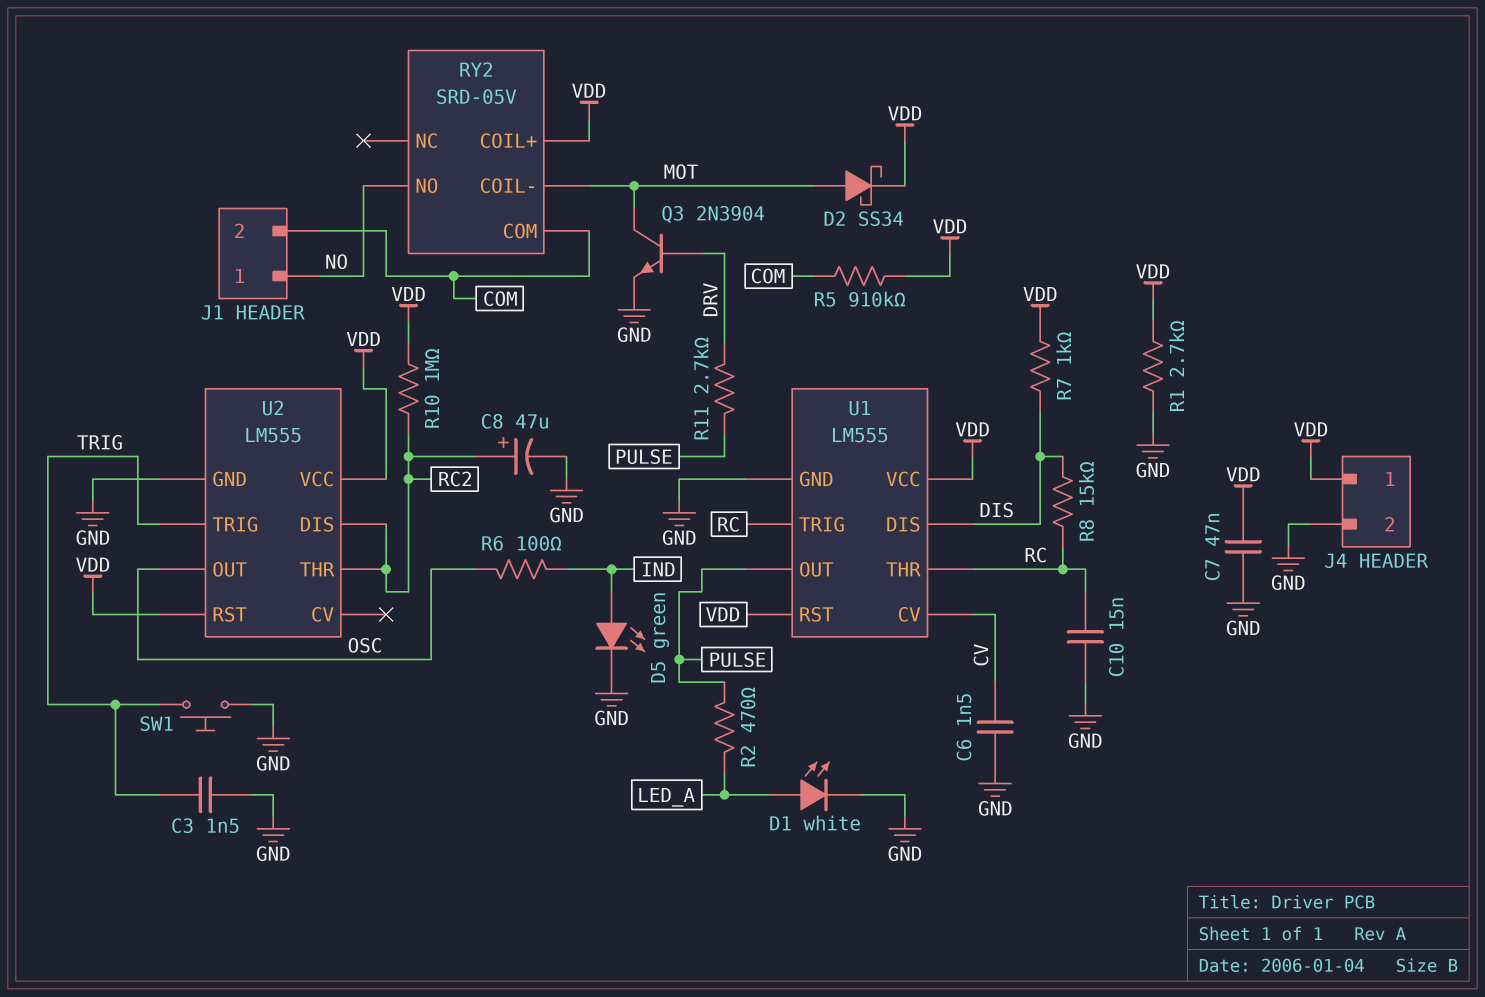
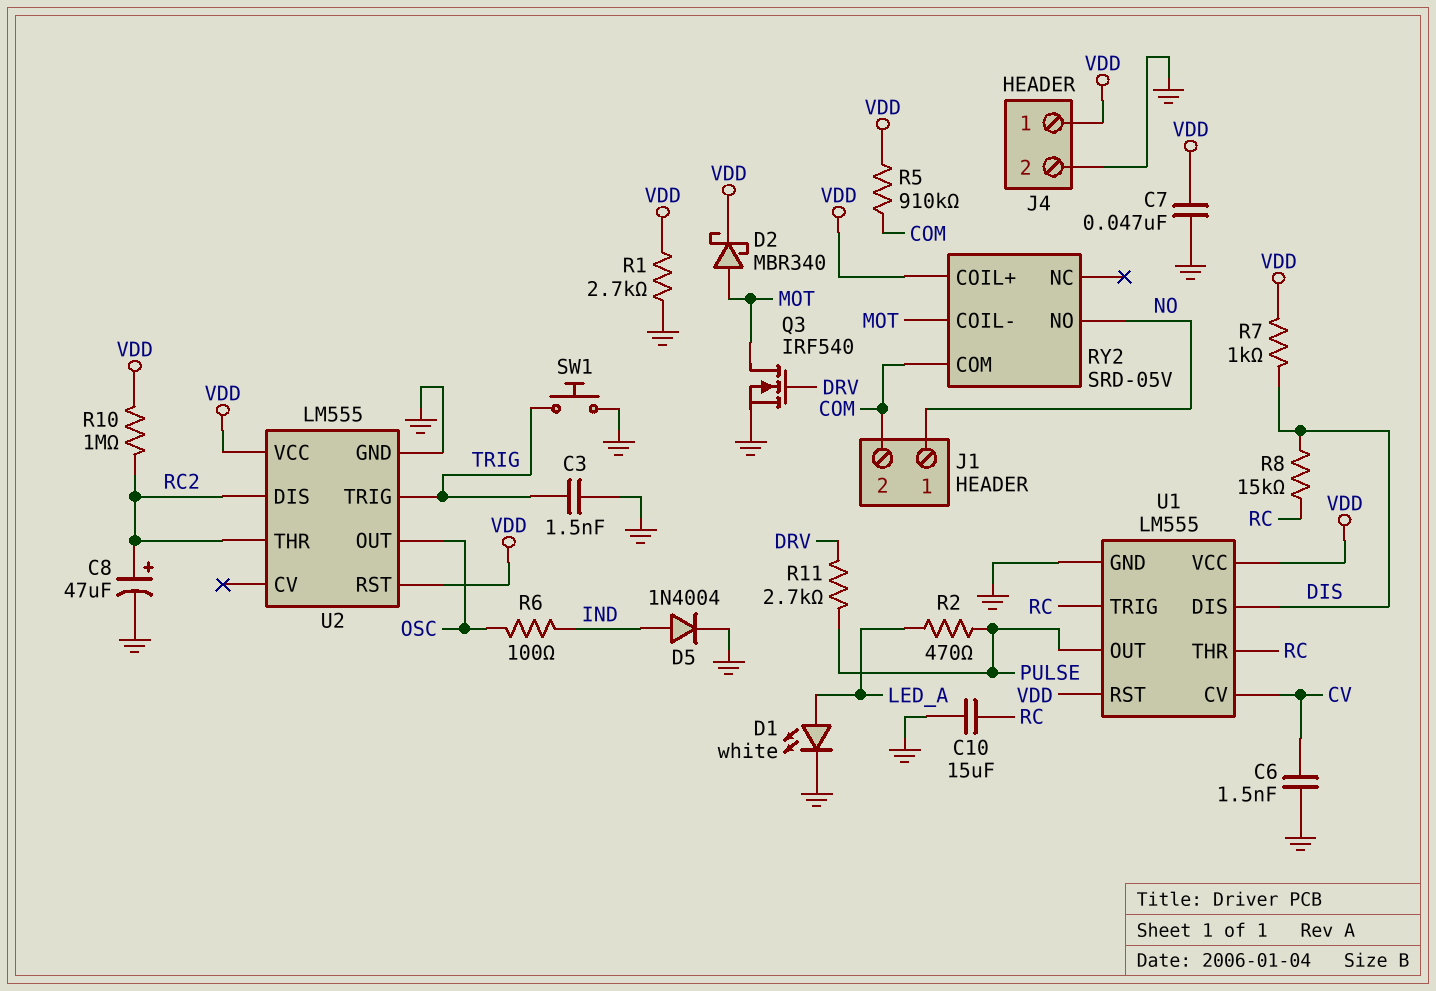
C10: 15nF (GND, RC) -> 15uF (GND, RC)
D2: schottky SS34 (A MOT, K VDD) -> schottky MBR340 (A MOT, K VDD)
D5: LED green (A IND, K GND) -> diode 1N4004 (A IND, K GND)
Q3: NPN 2N3904 (B DRV, C MOT, E GND) -> NMOS IRF540 (G DRV, D MOT, S GND)

